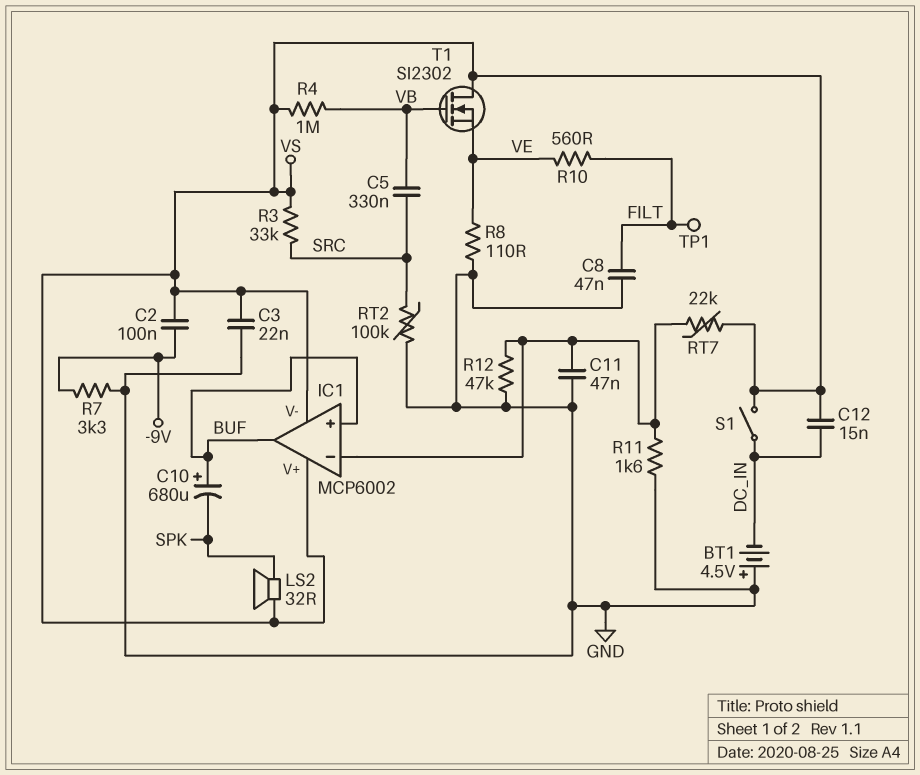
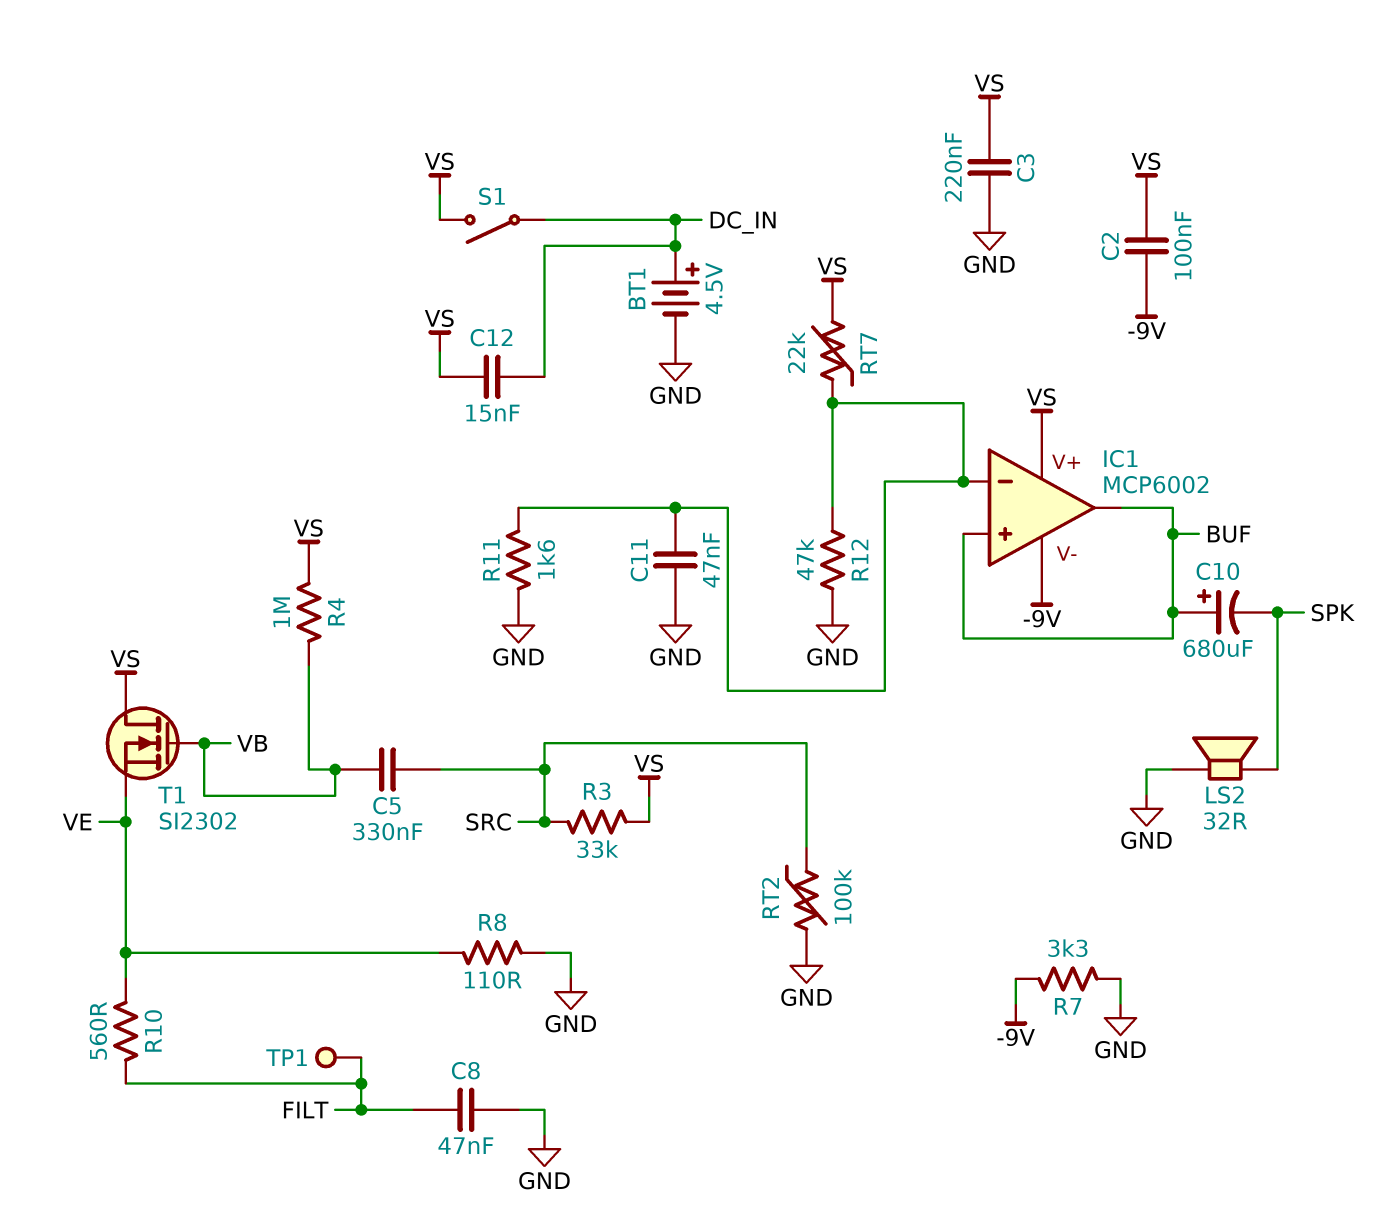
BT1: 4.5V (plus GND, minus DC_IN) -> 4.5V (plus DC_IN, minus GND)
C3: 22nF (GND, VS) -> 220nF (GND, VS)
IC1 pin V-: VS -> -9V
LS2: speaker 32R (SPK, VS) -> speaker 32R (GND, SPK)

